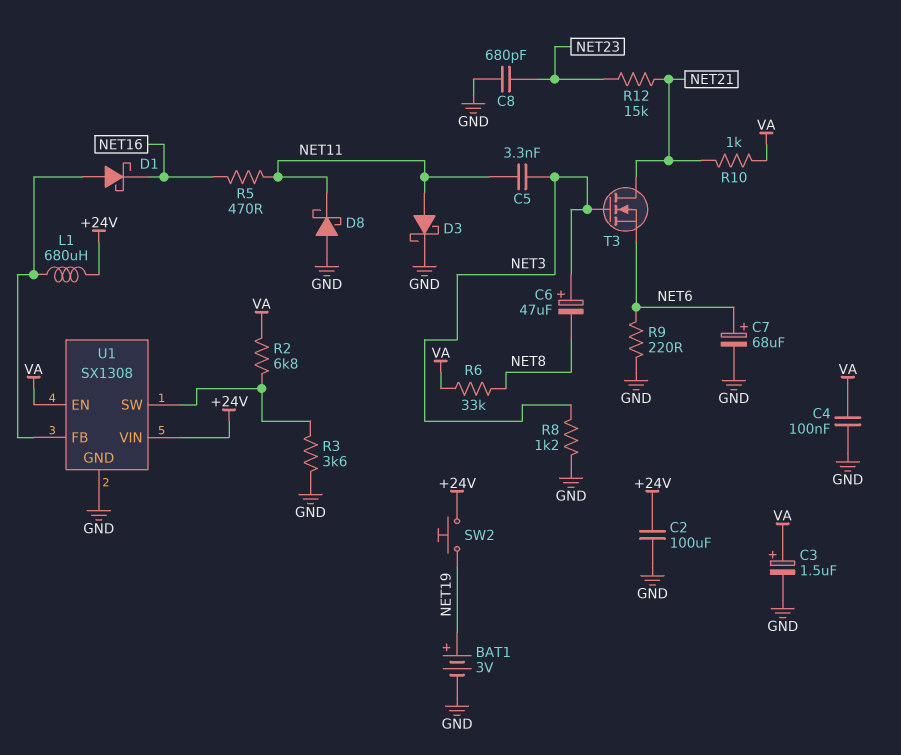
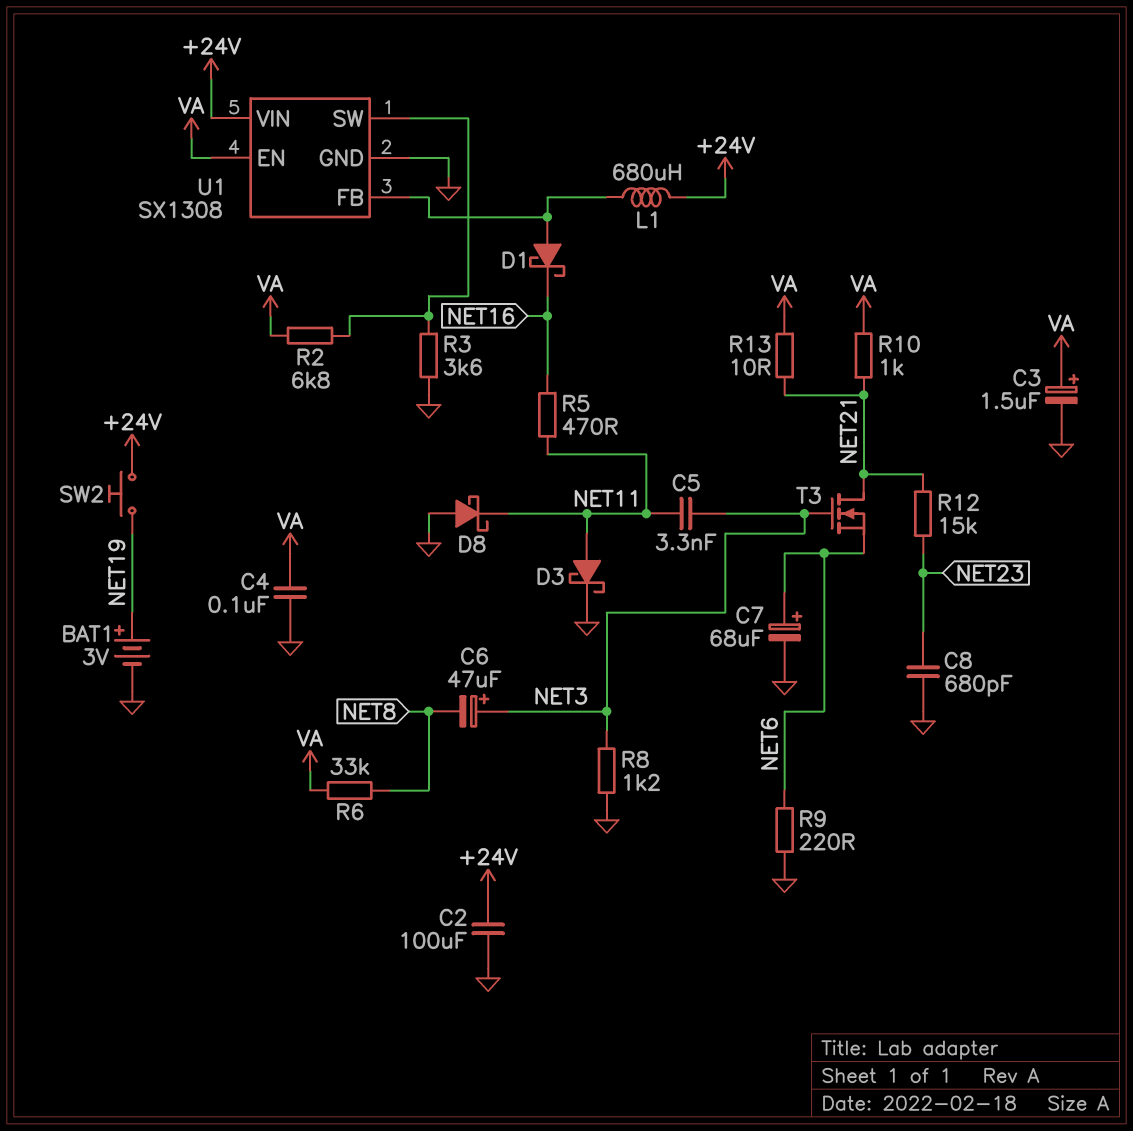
R13: none -> 10 (NET21, VA)

